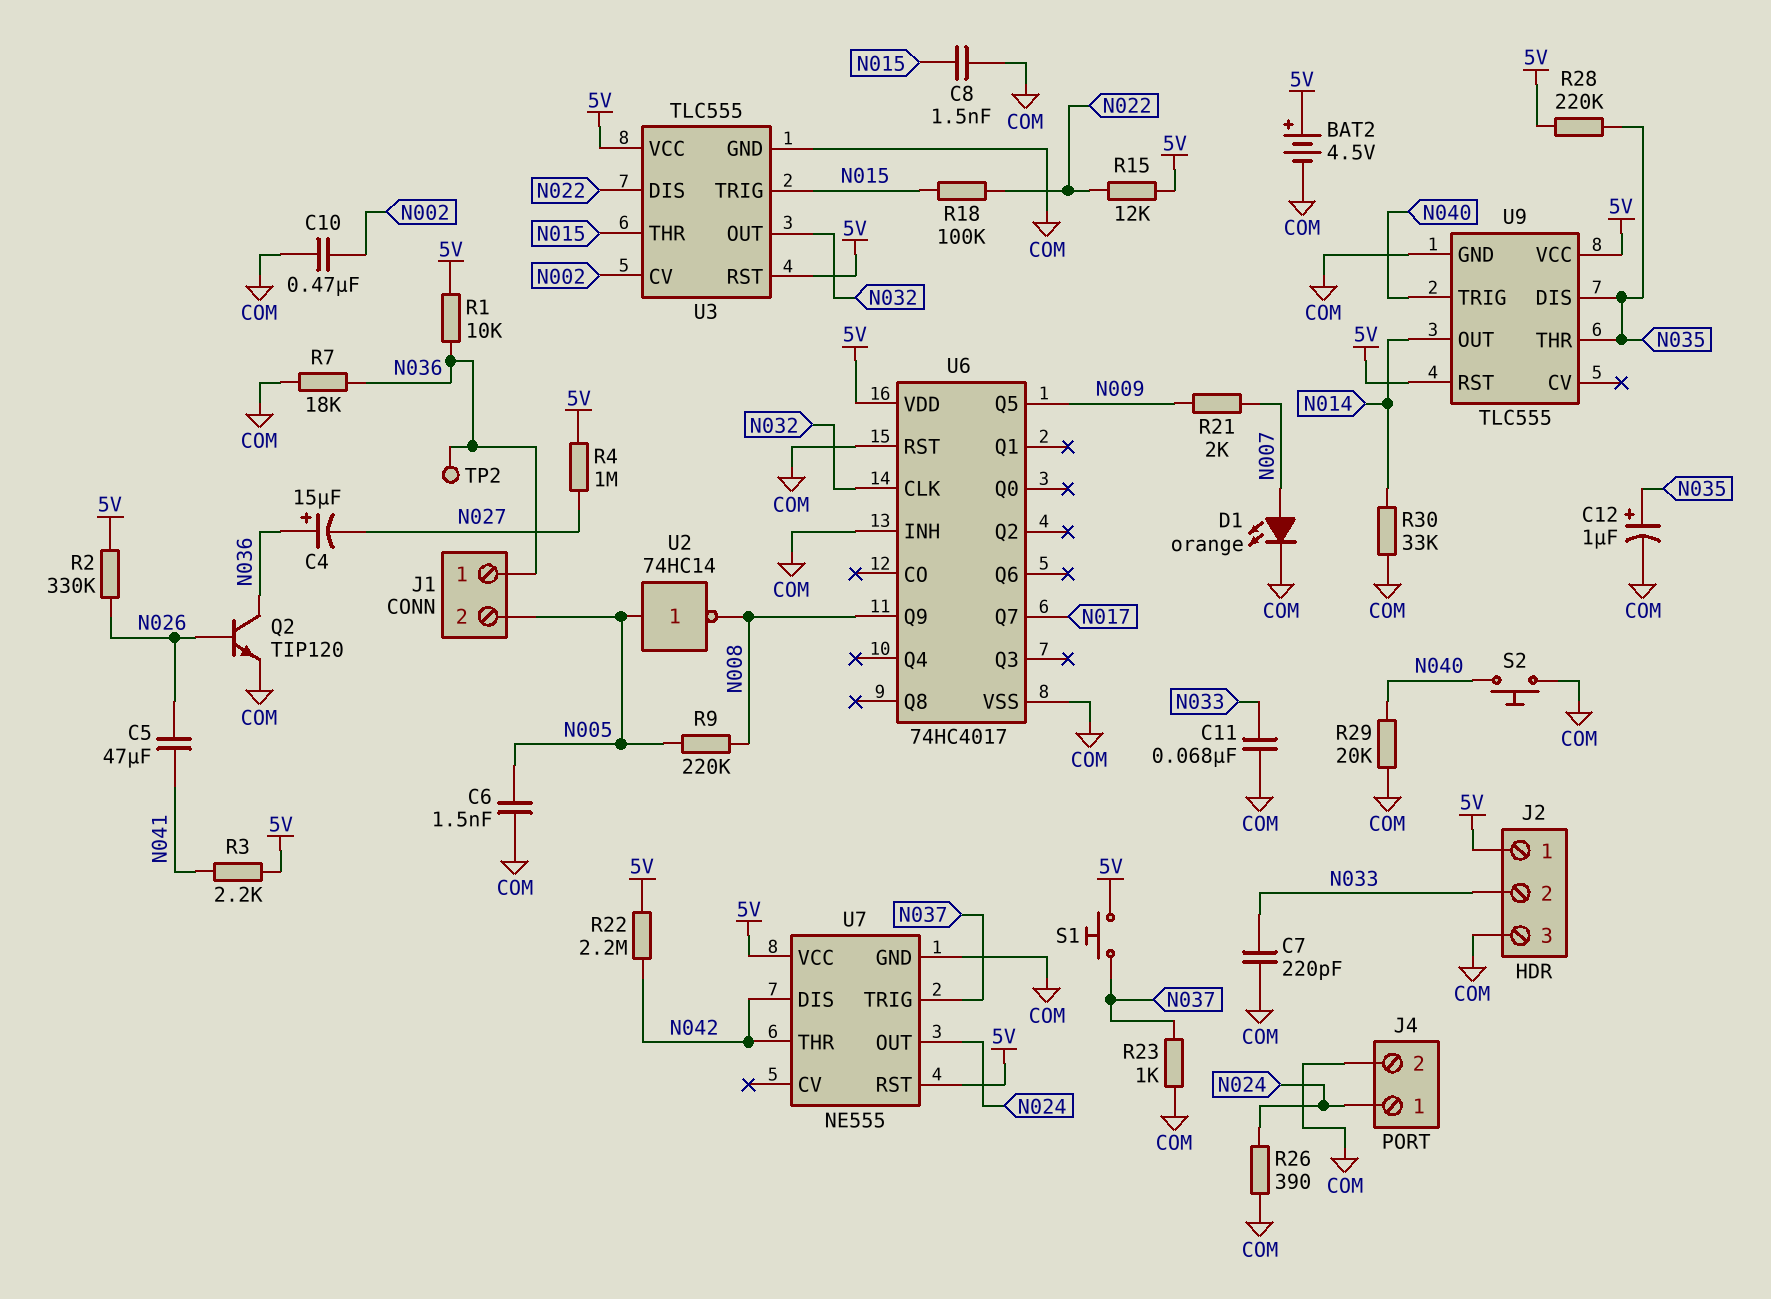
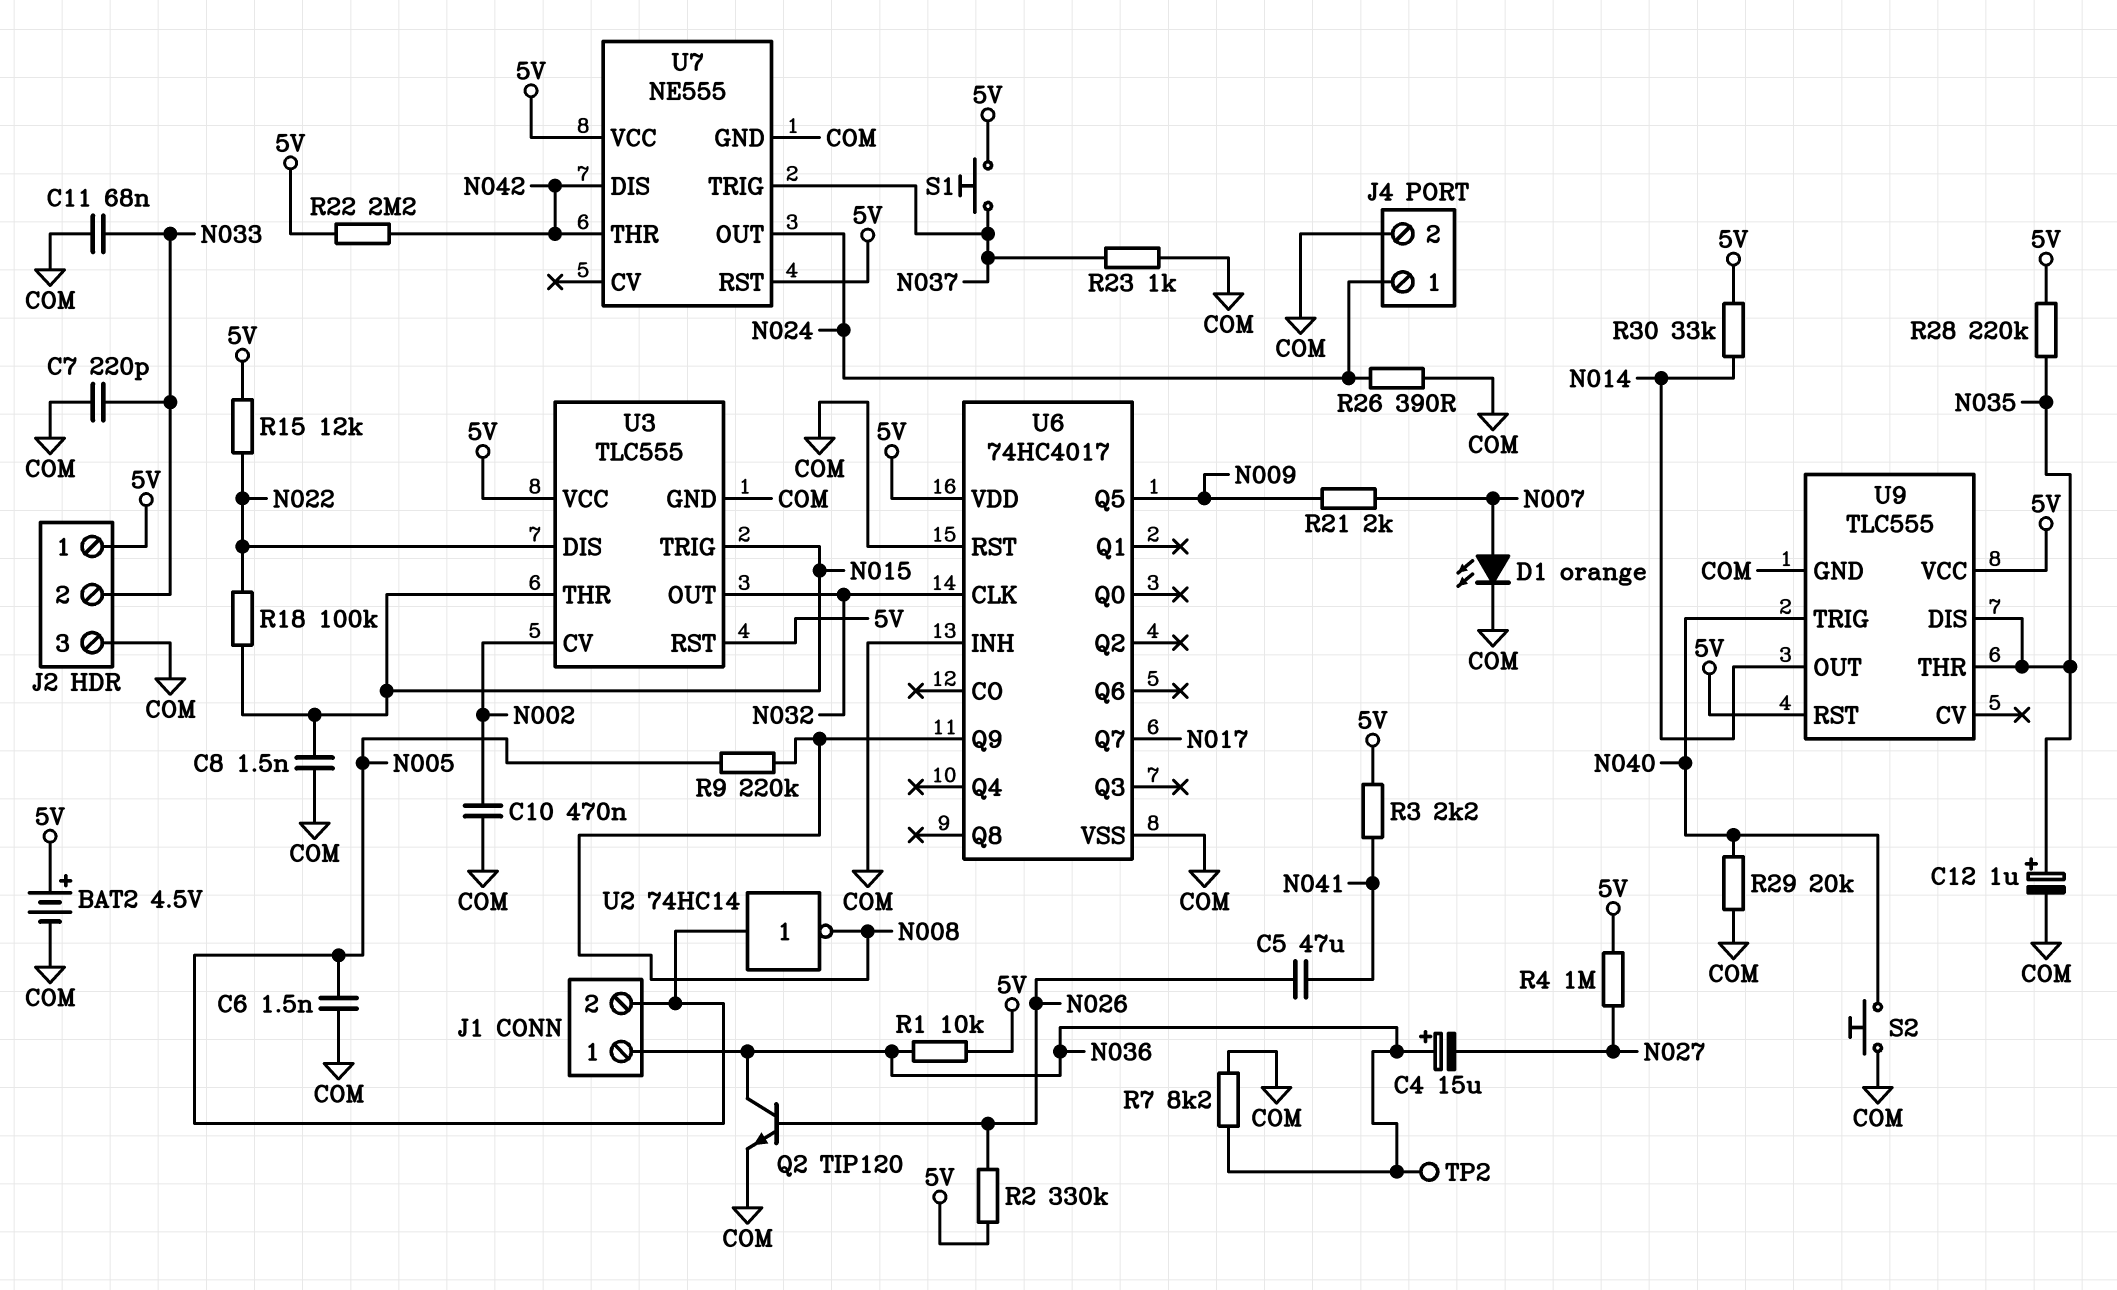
R7: 18k (COM, N036) -> 8.2k (COM, N036)
R30: 33k (COM, N014) -> 33k (5V, N014)

